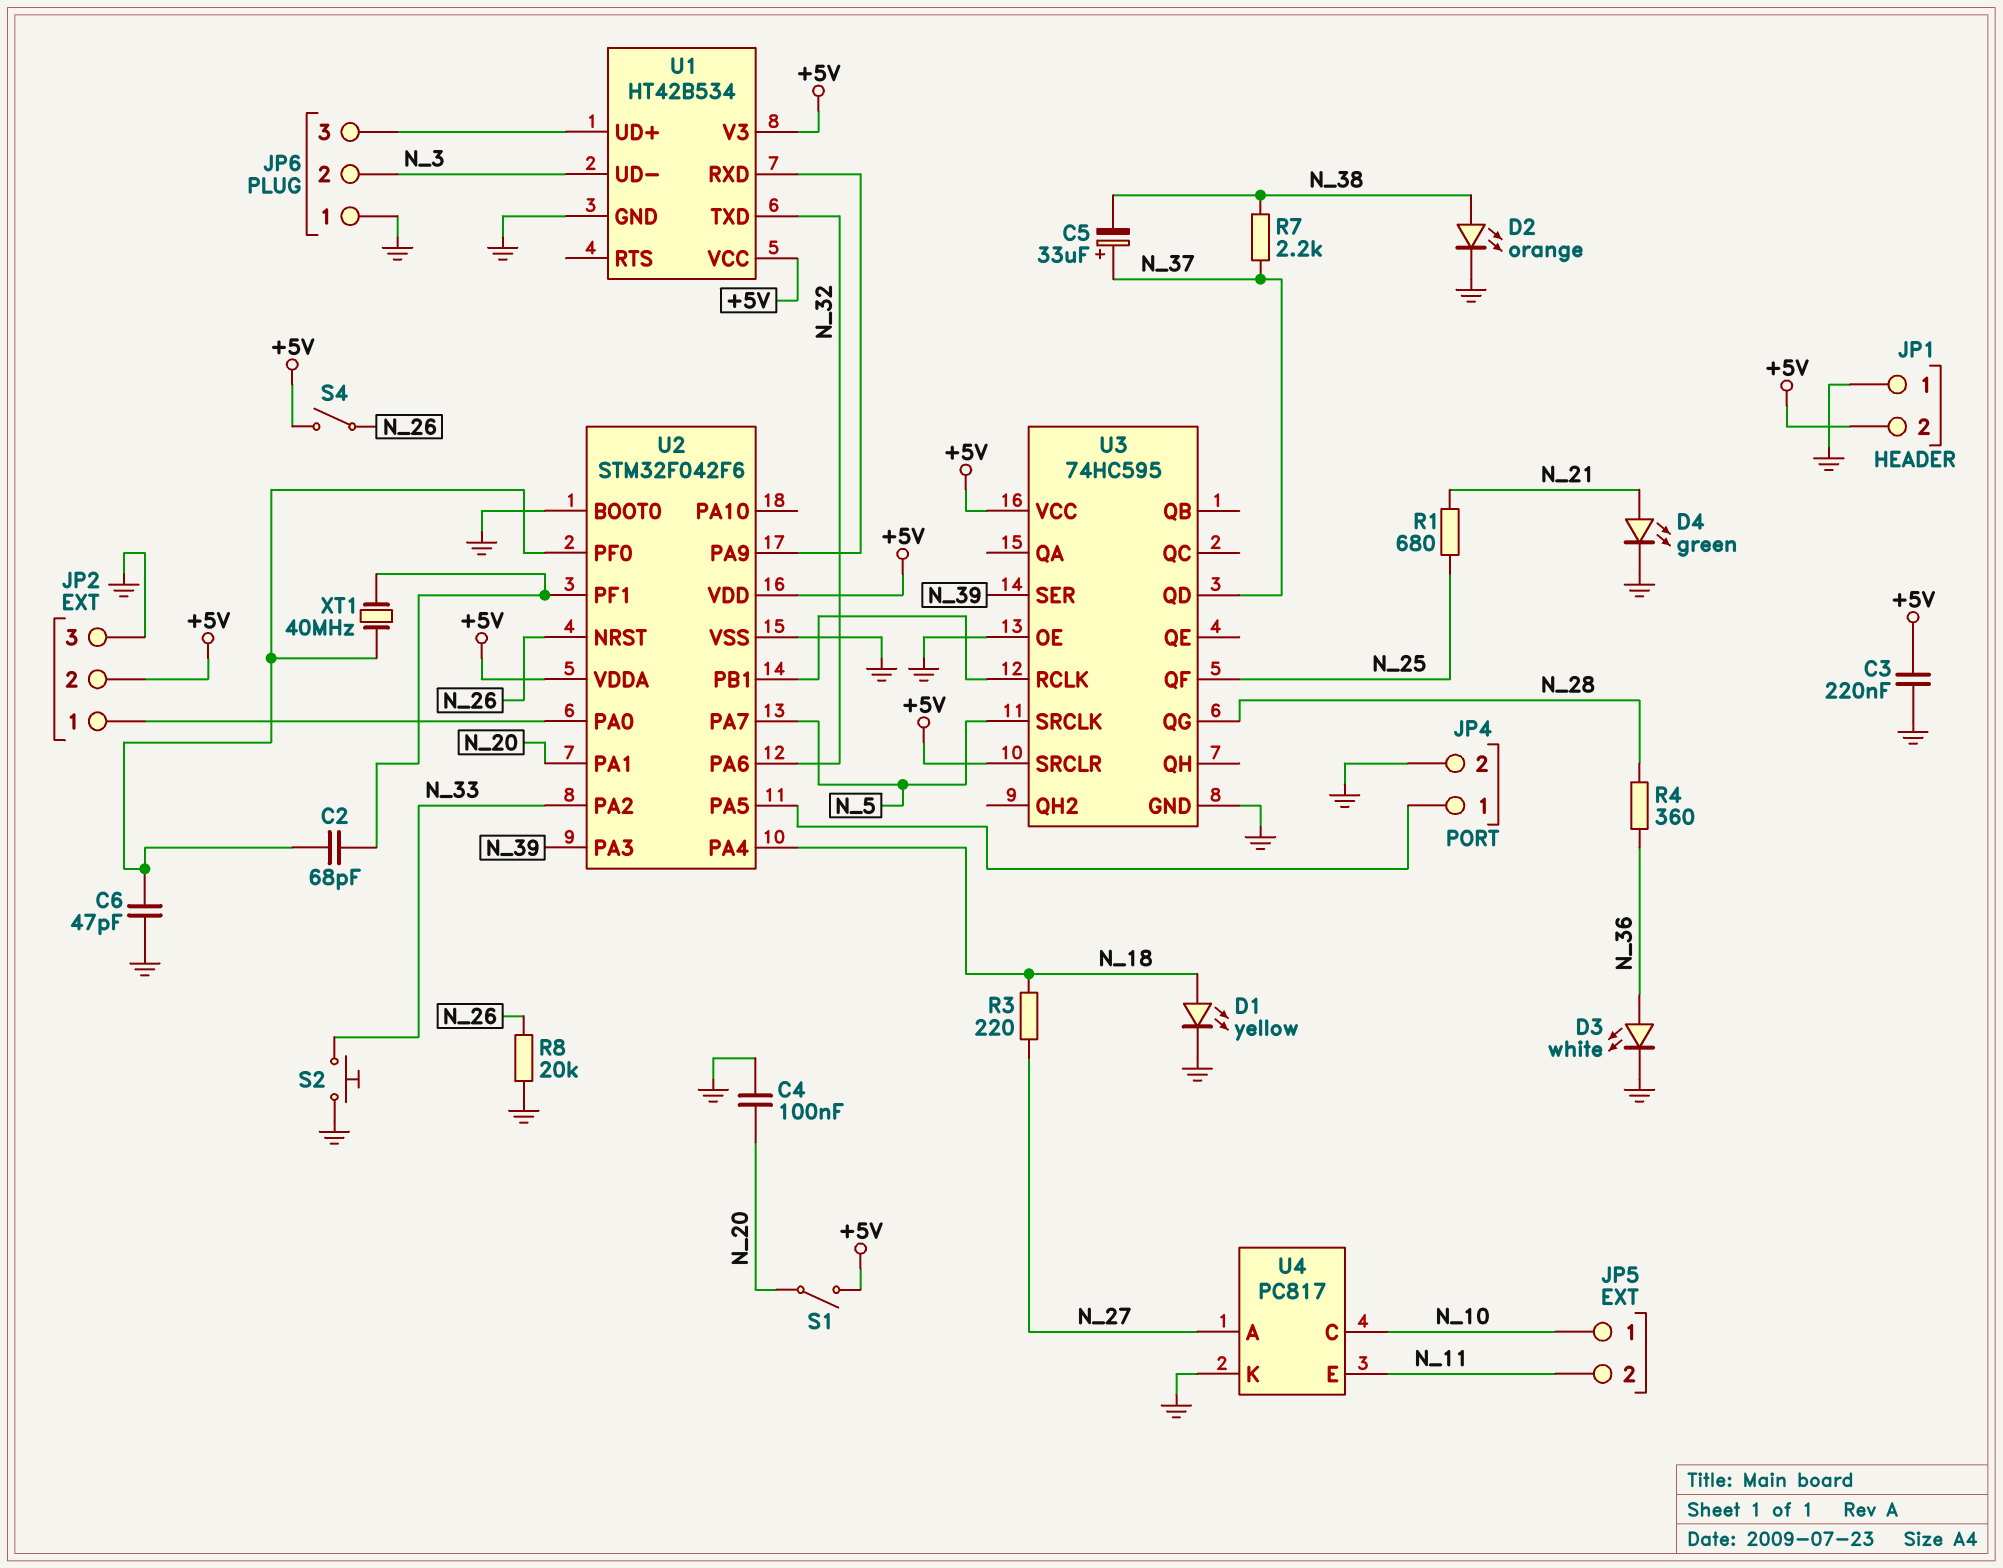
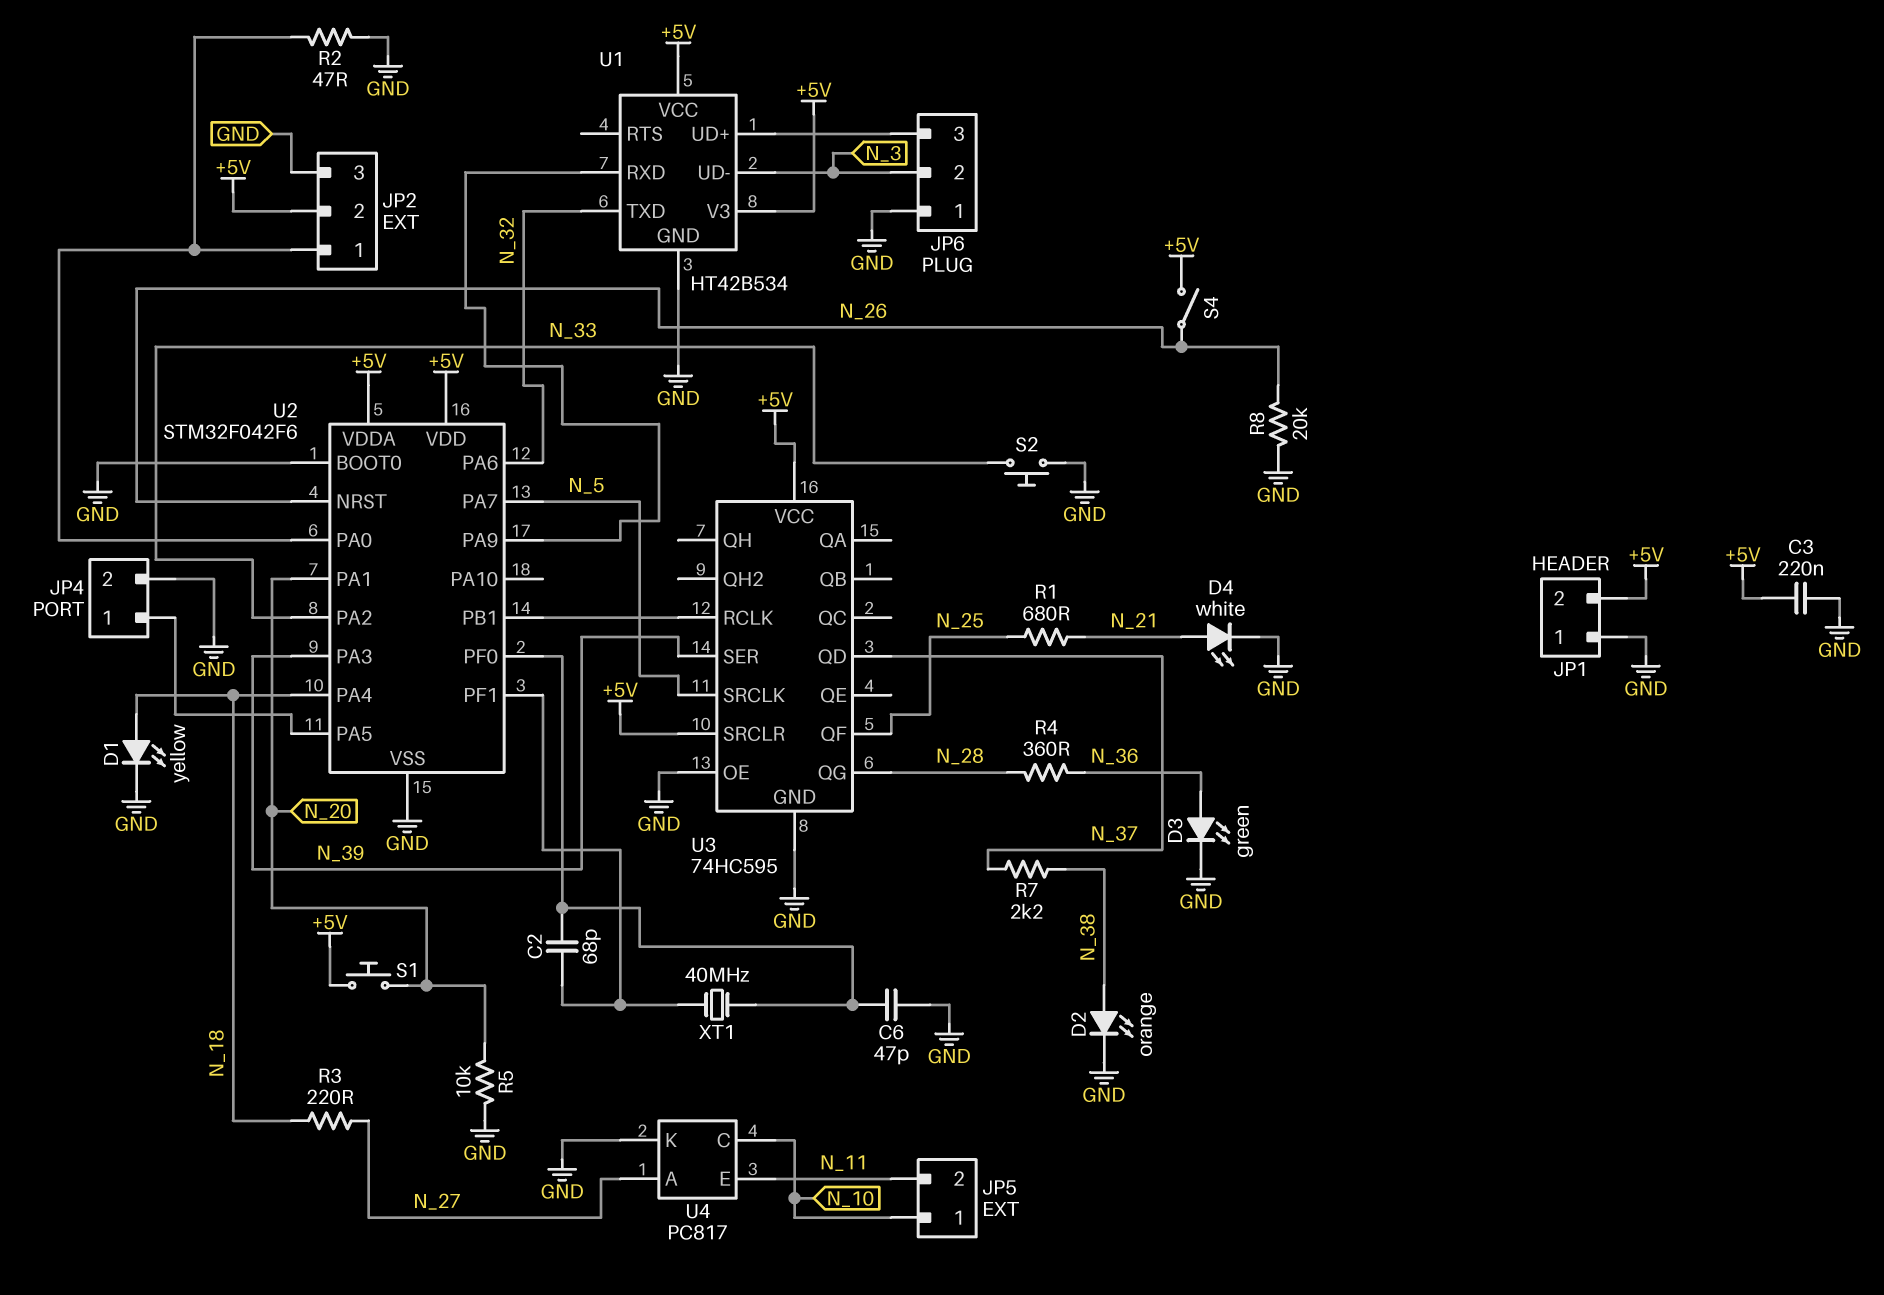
C4: 100nF (GND, N_20) -> none
C5: 33uF (plus N_37, minus N_38) -> none
D3: LED white (A N_36, K GND) -> LED green (A N_36, K GND)
D4: LED green (A N_21, K GND) -> LED white (A N_21, K GND)
R2: none -> 47 (GND, JP2/1)
R5: none -> 10k (GND, N_20)
S1: switch (+5V, N_20) -> button (+5V, N_20)

